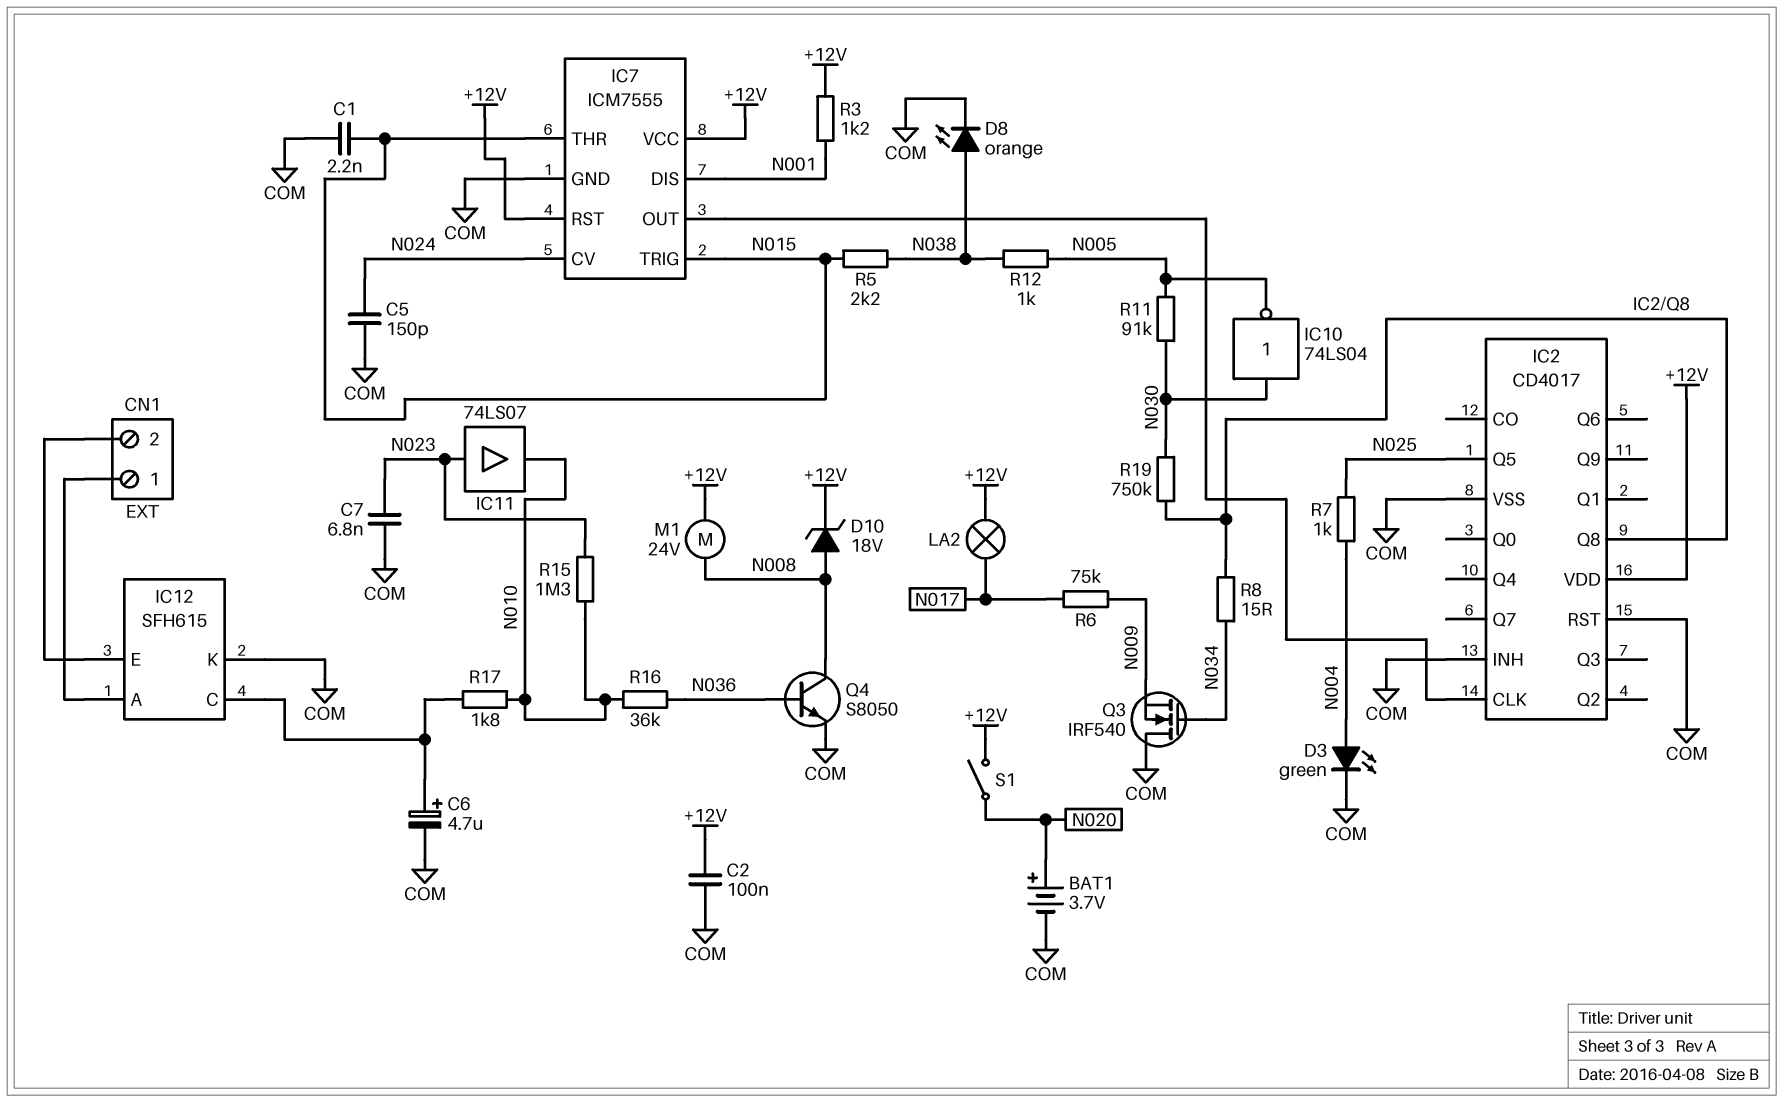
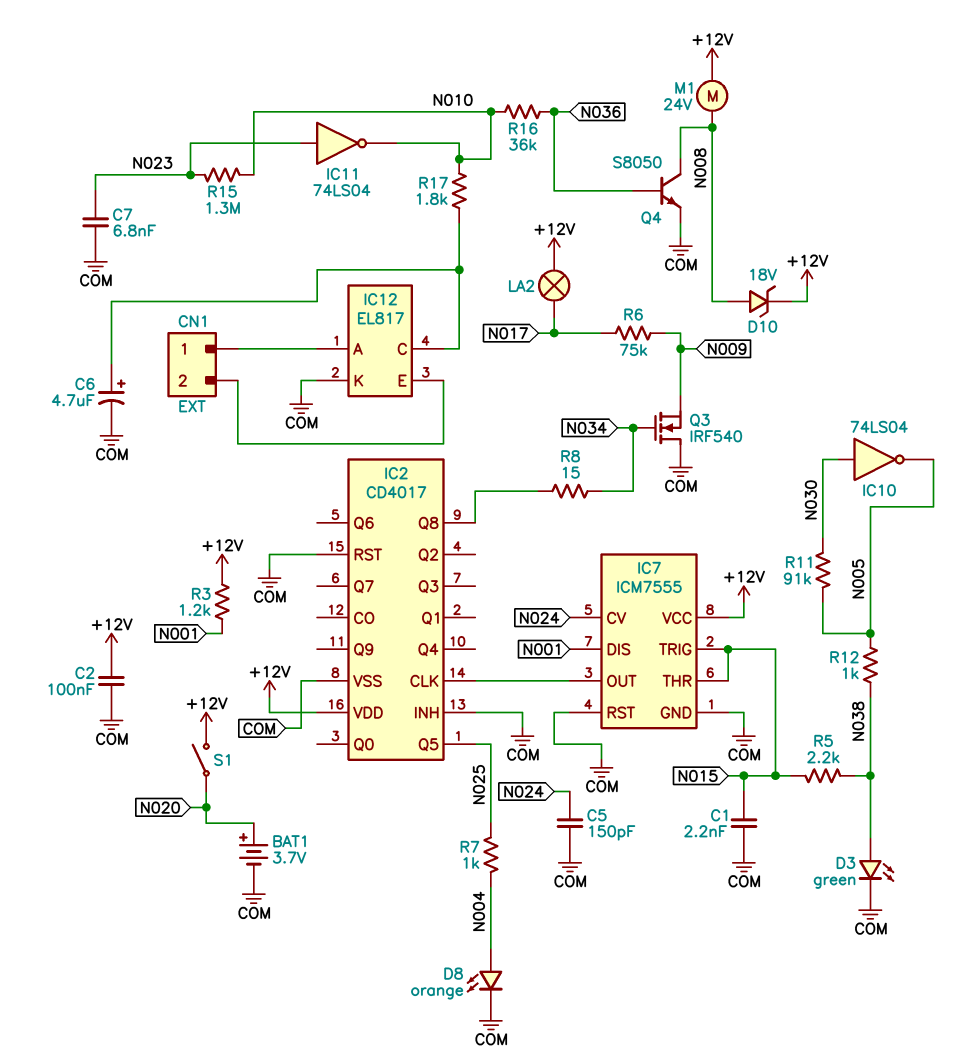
D3: LED green (A N004, K COM) -> LED green (A N038, K COM)
D8: LED orange (A N038, K COM) -> LED orange (A N004, K COM)
IC7 pin RST: +12V -> COM
IC11: buffer 74LS07 (in N023, out N010) -> NOT 74LS04 (in N023, out N010)
IC12: SFH615 -> EL817
R19: 750k (IC2/Q8, N030) -> none

